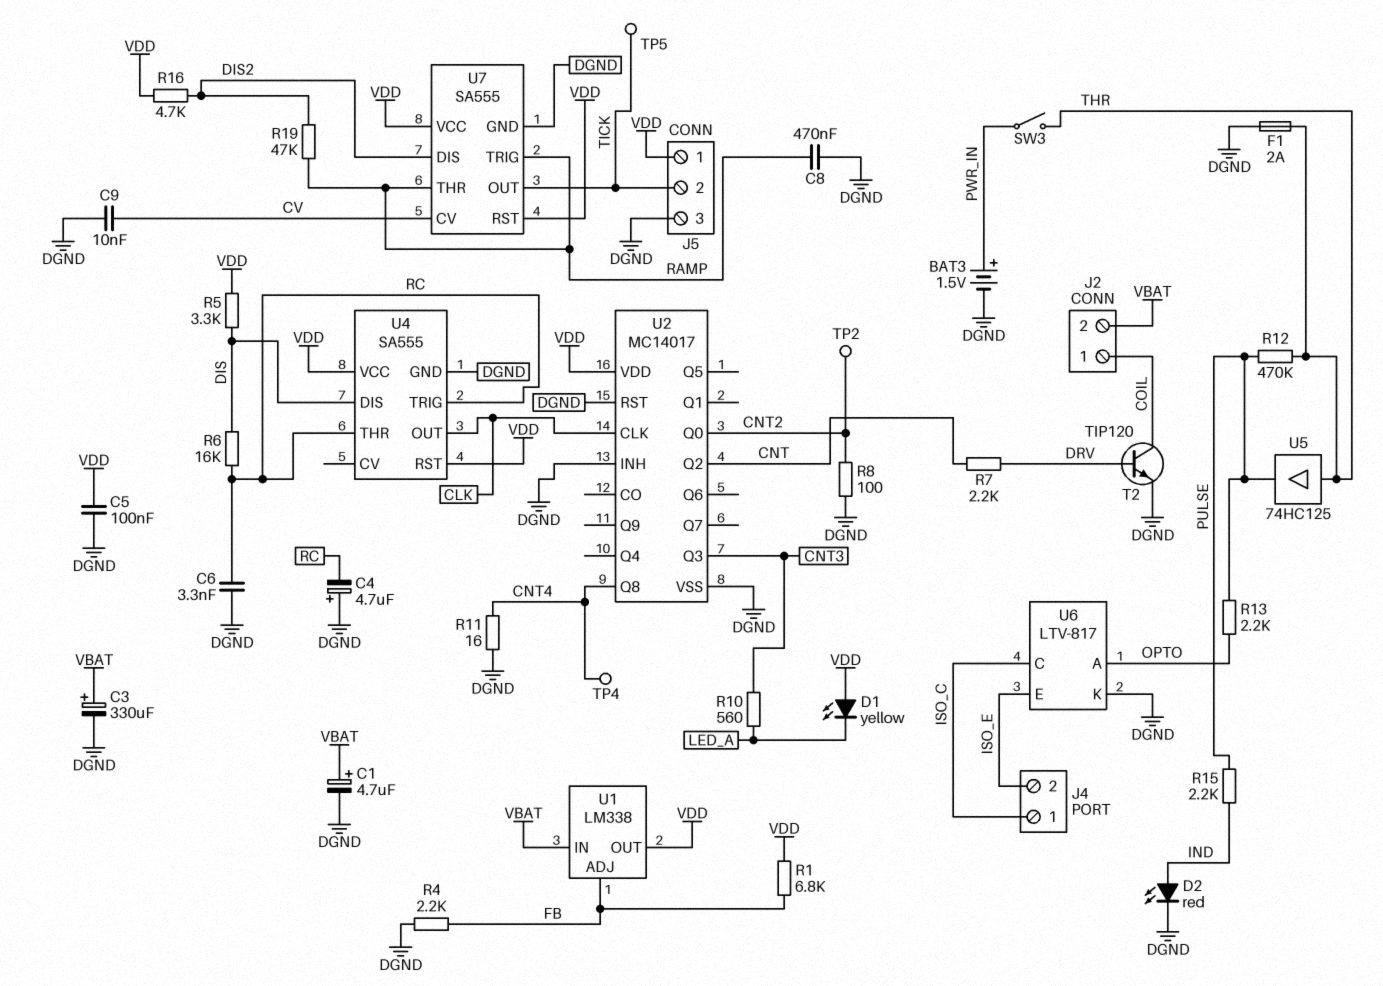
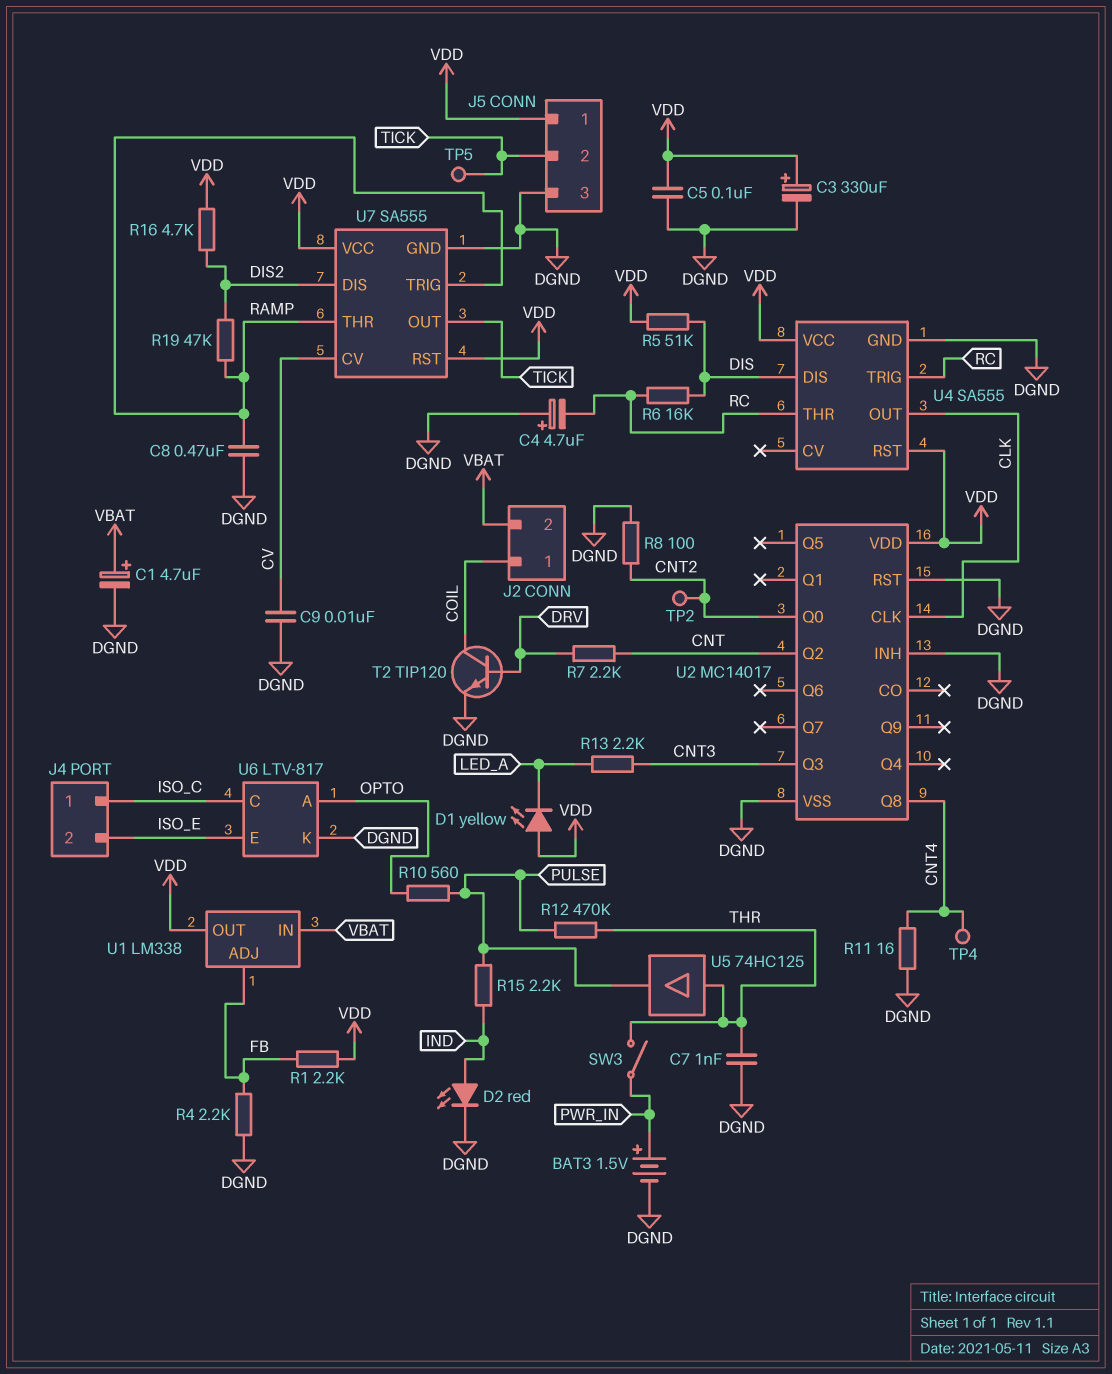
C3: 330uF (plus VBAT, minus DGND) -> 330uF (plus VDD, minus DGND)
C6: 3.3nF (DGND, RC) -> none
C7: none -> 1nF (DGND, THR)
F1: 2A (DGND, THR) -> none
R1: 6.8k (FB, VDD) -> 2.2k (FB, VDD)
R5: 3.3k (DIS, VDD) -> 51k (DIS, VDD)
R10: 560 (CNT3, LED_A) -> 560 (OPTO, PULSE)
R13: 2.2k (OPTO, PULSE) -> 2.2k (CNT3, LED_A)

